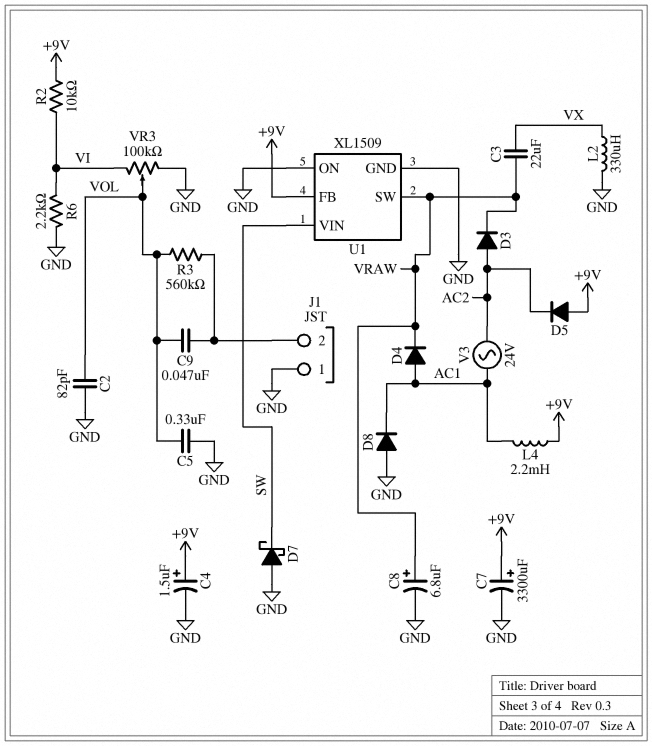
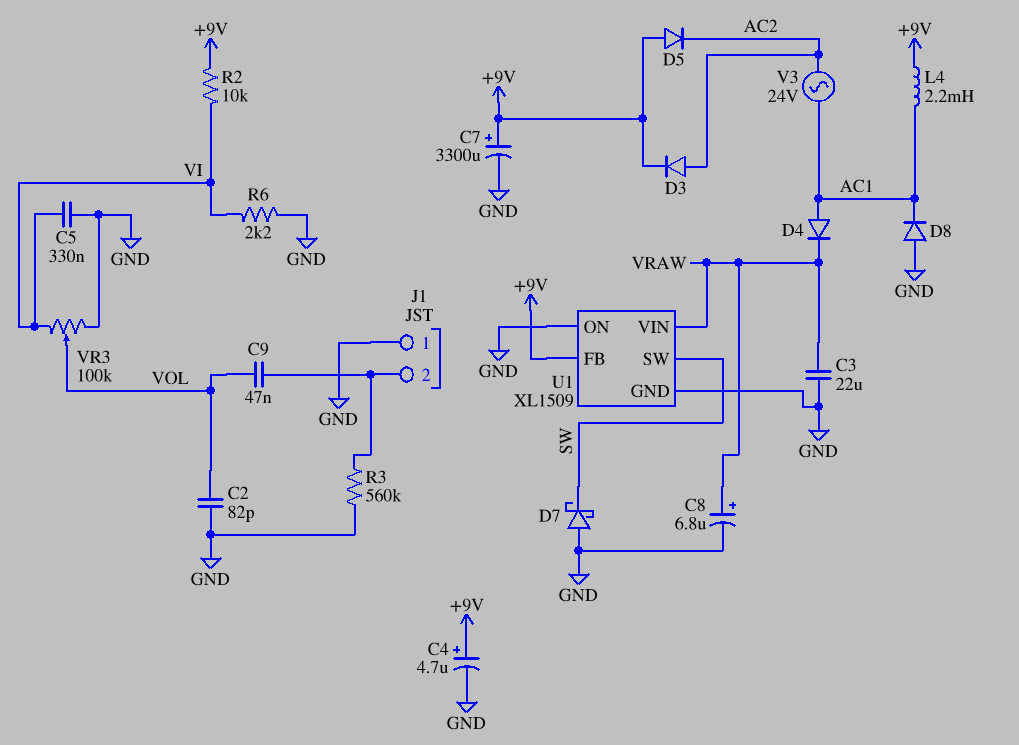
C3: 22uF (VRAW, VX) -> 22uF (GND, VRAW)
C4: 1.5uF (plus +9V, minus GND) -> 4.7uF (plus +9V, minus GND)
C5: 330nF (GND, VOL) -> 330nF (GND, VI)
D3: diode (A AC2, K VRAW) -> diode (A AC2, K +9V)
L2: 330uH (GND, VX) -> none
R3: 560k (J1/2, VOL) -> 560k (GND, J1/2)
U1 pin SW: VRAW -> SW
U1 pin VIN: SW -> VRAW

